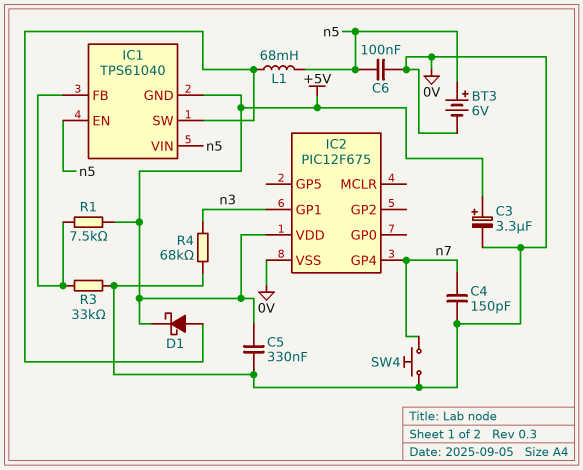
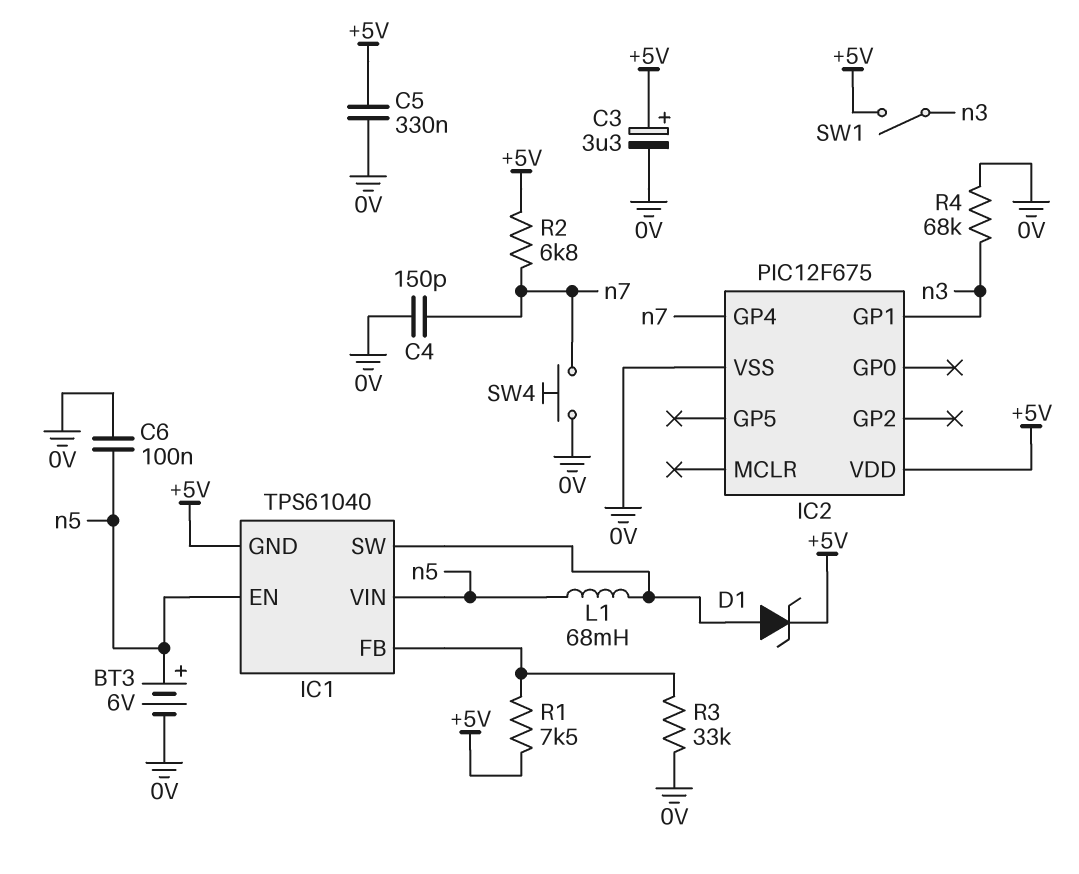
D1: schottky (A IC1/SW, K +5V) -> zener (A IC1/SW, K +5V)
R2: none -> 6.8k (+5V, n7)
SW1: none -> switch (+5V, n3)

